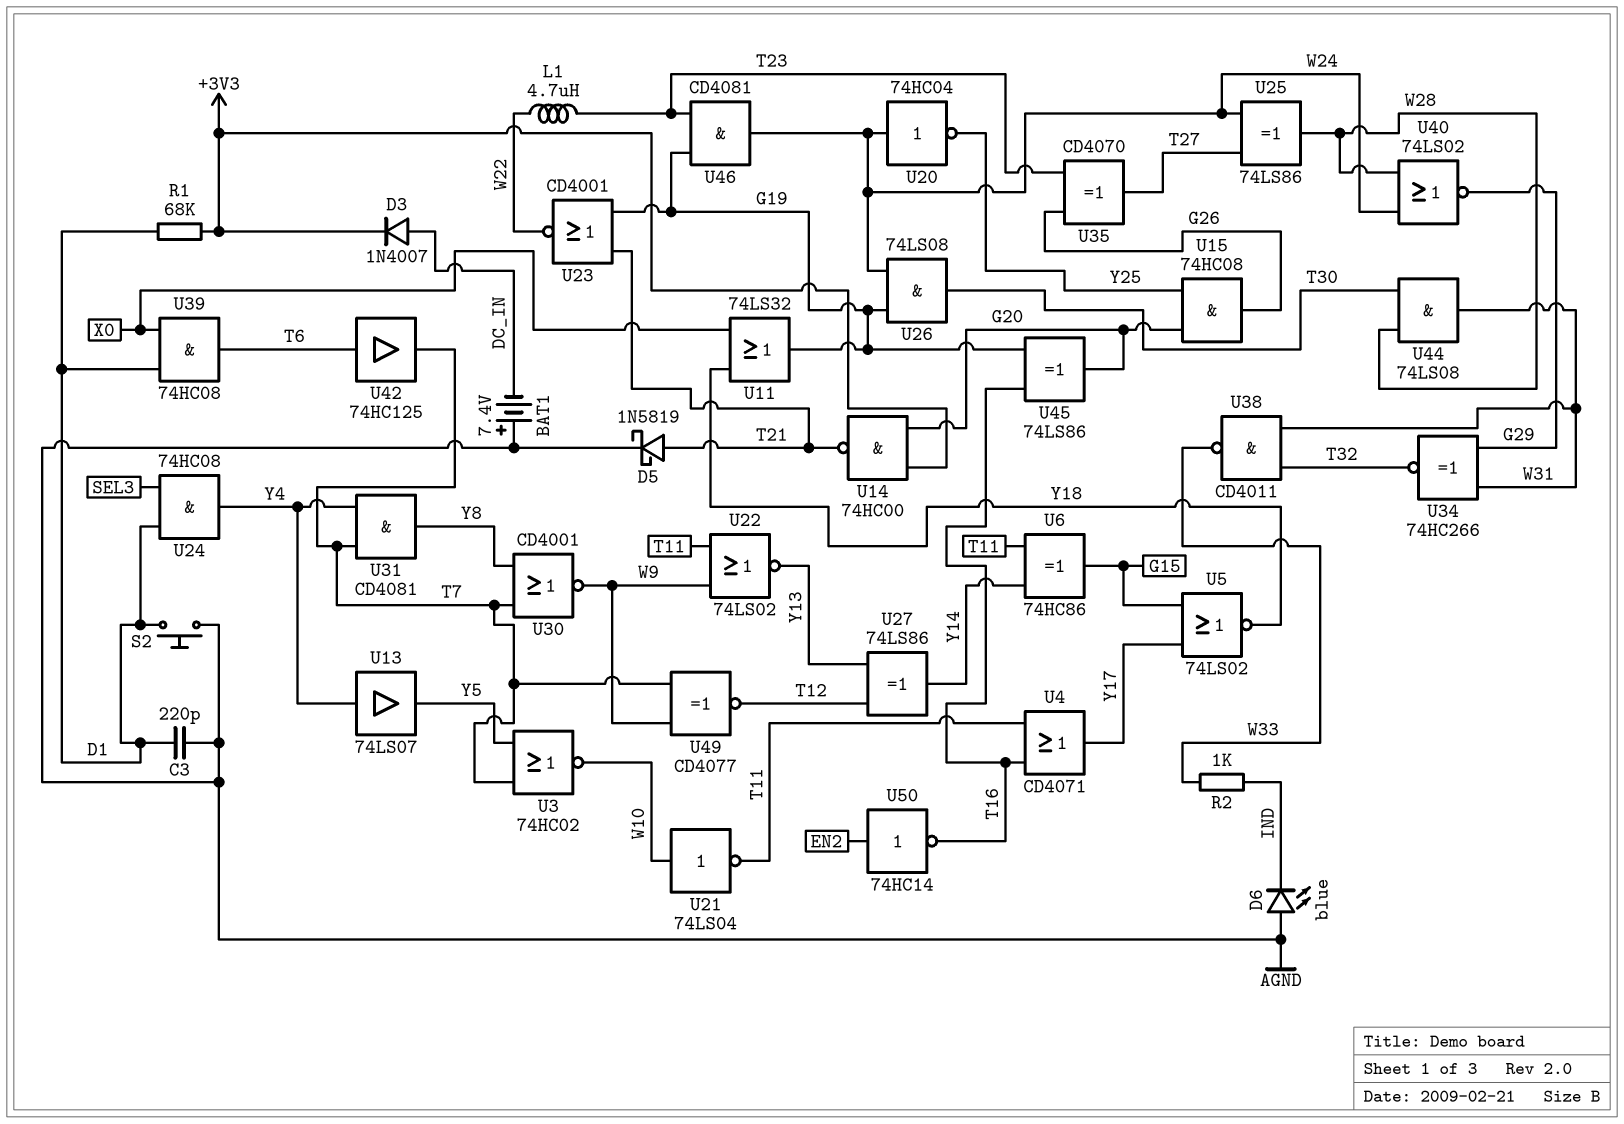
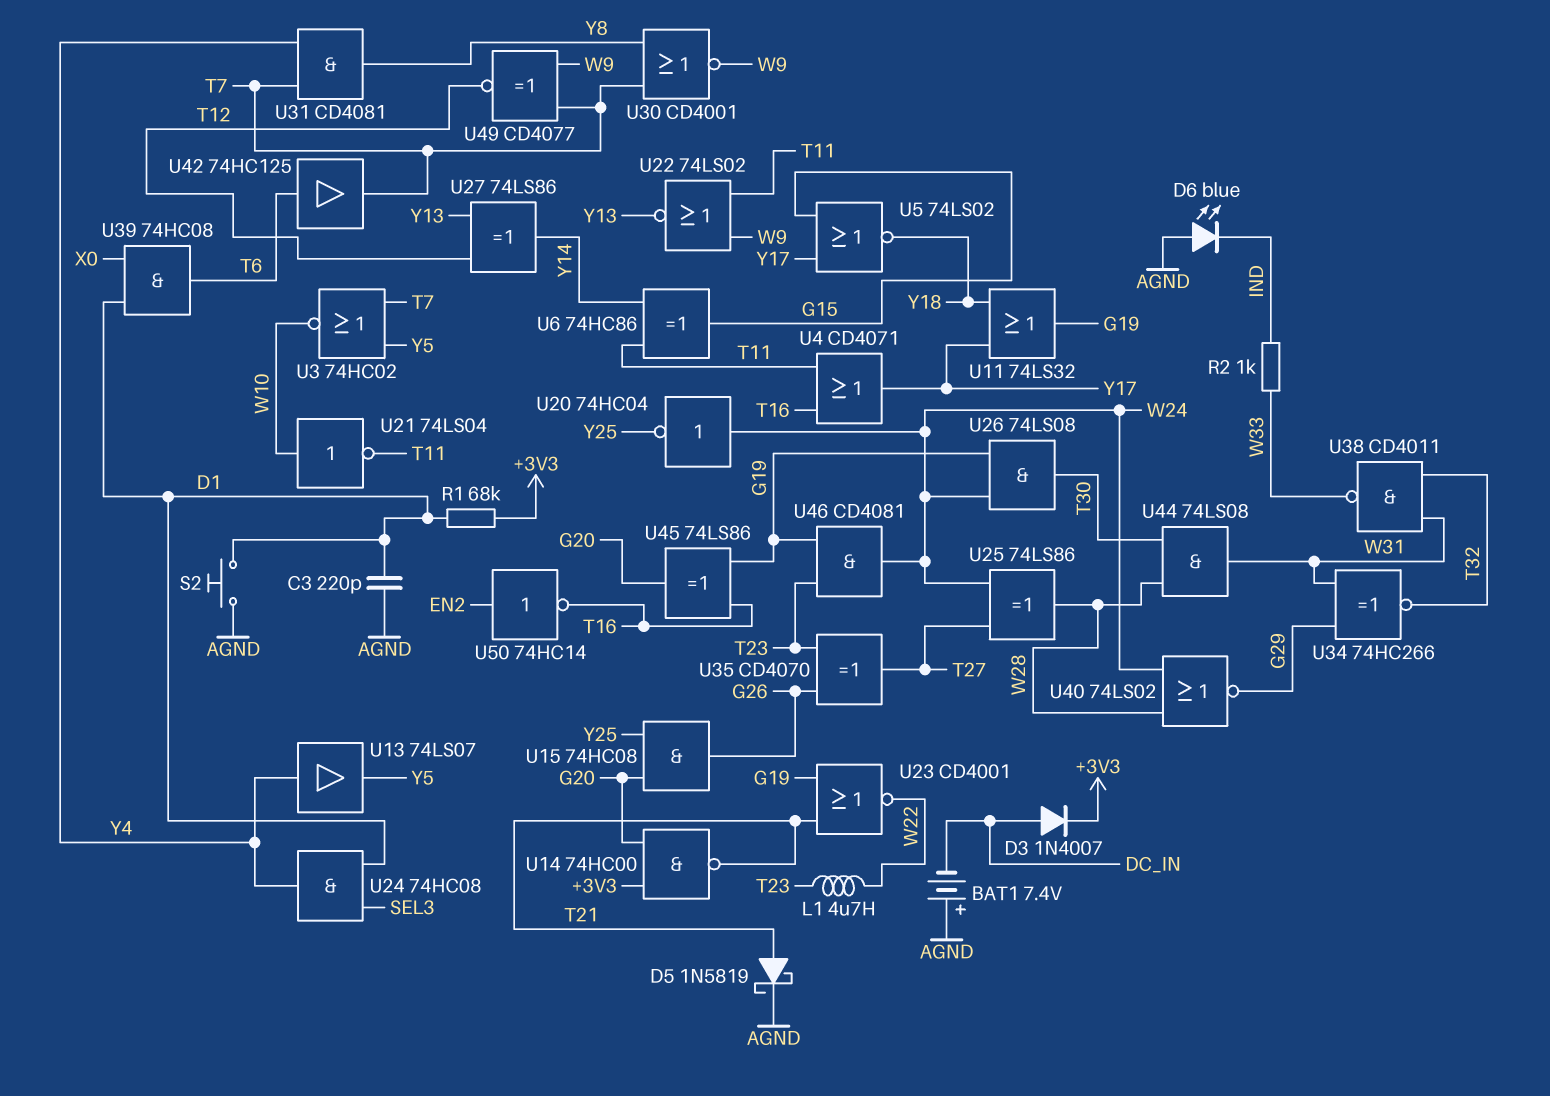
U11: OR 74LS32 (in X0, in Y18, out G19) -> OR 74LS32 (in Y17, in Y18, out G19)

